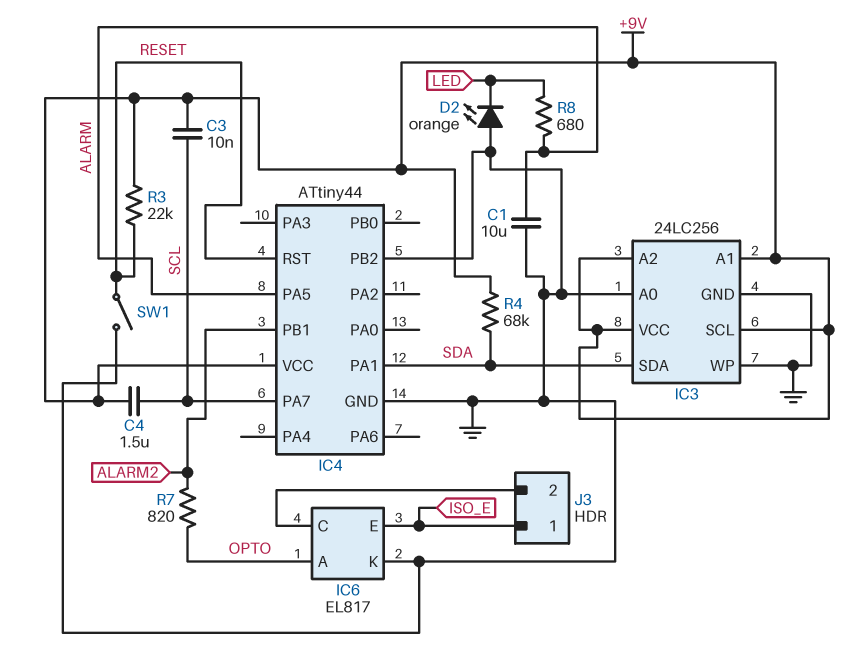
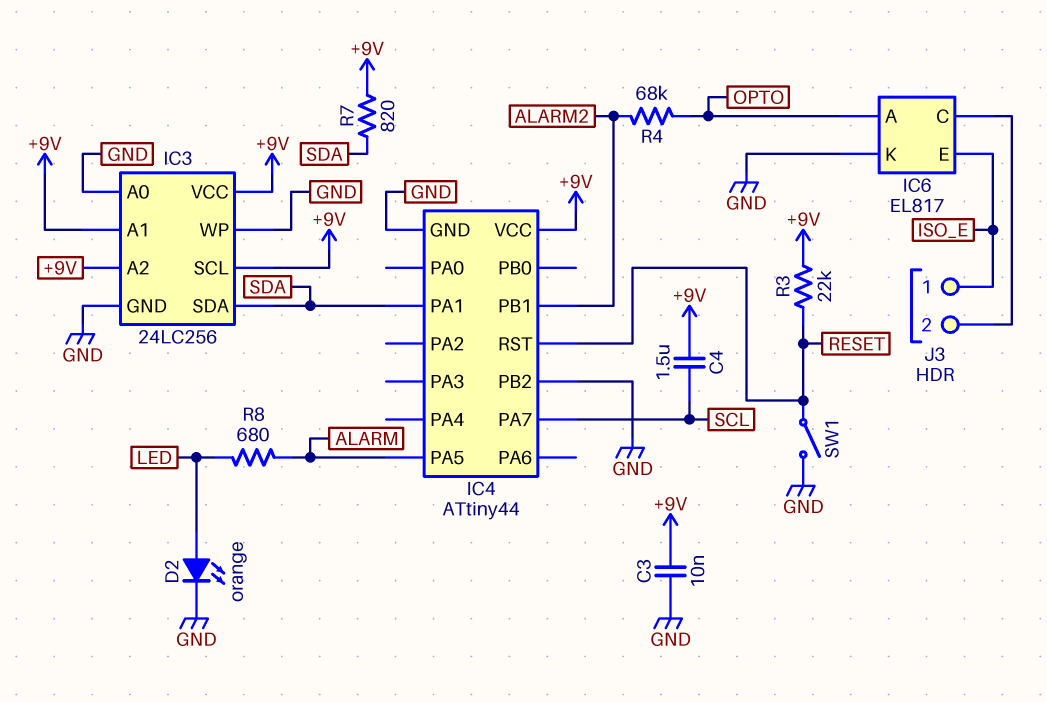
C1: 10uF (ALARM, GND) -> none
C3: 10nF (+9V, SCL) -> 10nF (+9V, GND)
D2: LED orange (A GND, K LED) -> LED orange (A LED, K GND)
R4: 68k (+9V, SDA) -> 68k (ALARM2, OPTO)
R7: 820 (ALARM2, OPTO) -> 820 (+9V, SDA)

